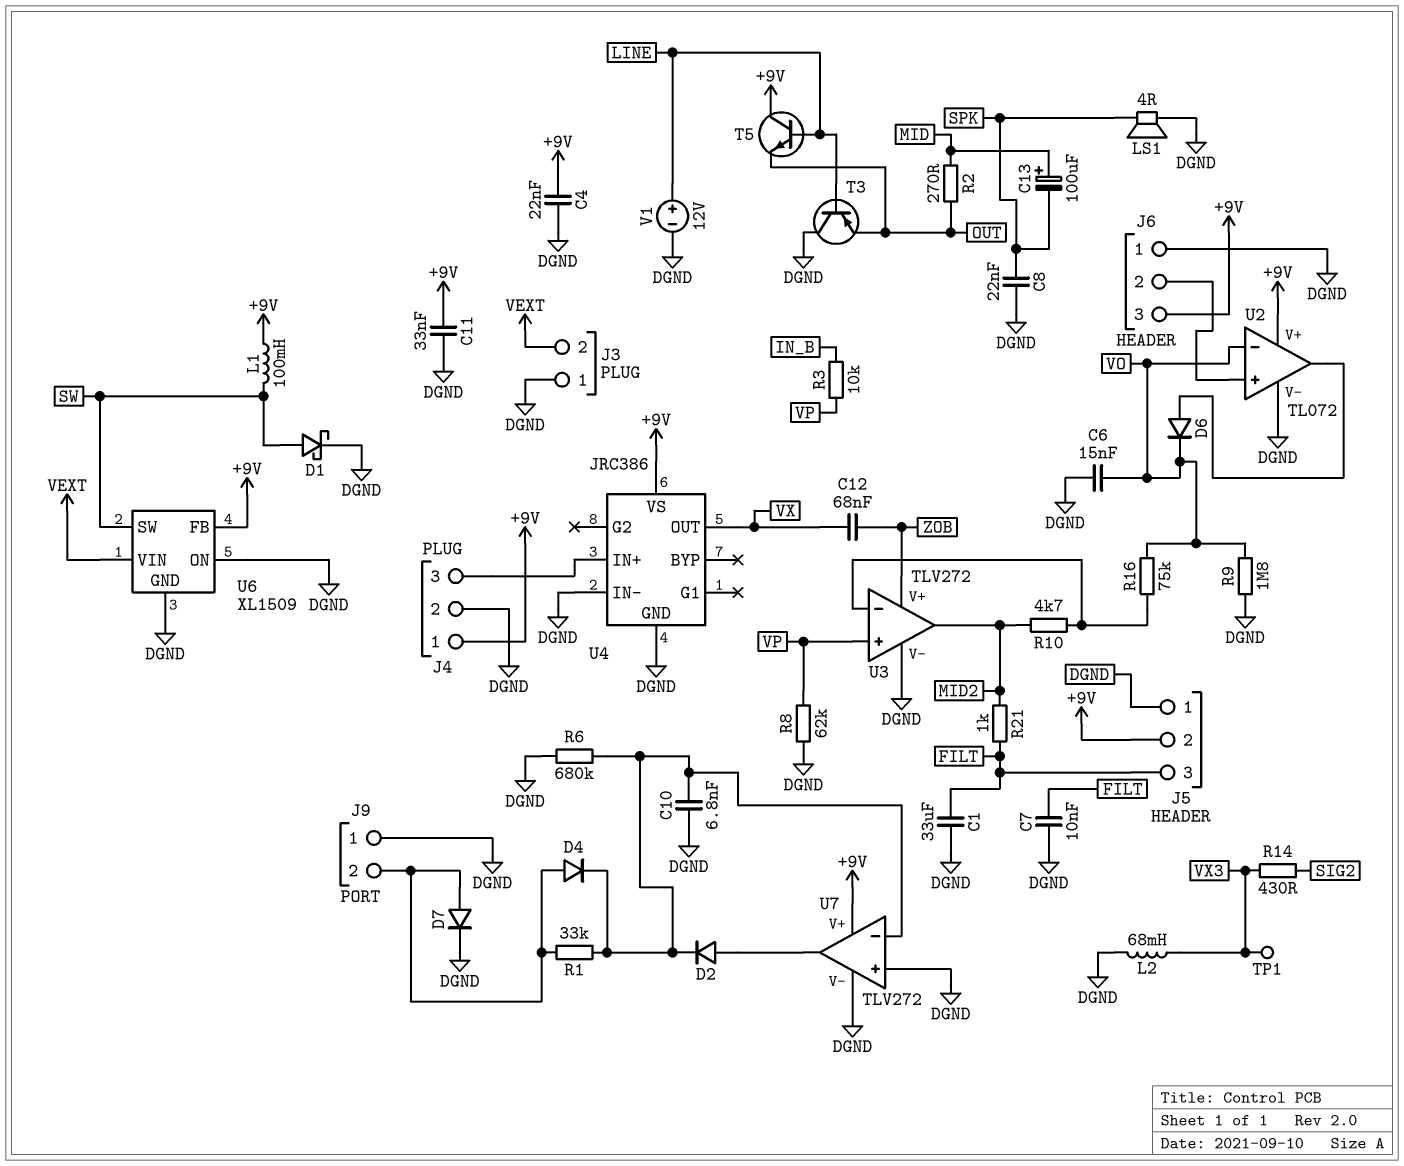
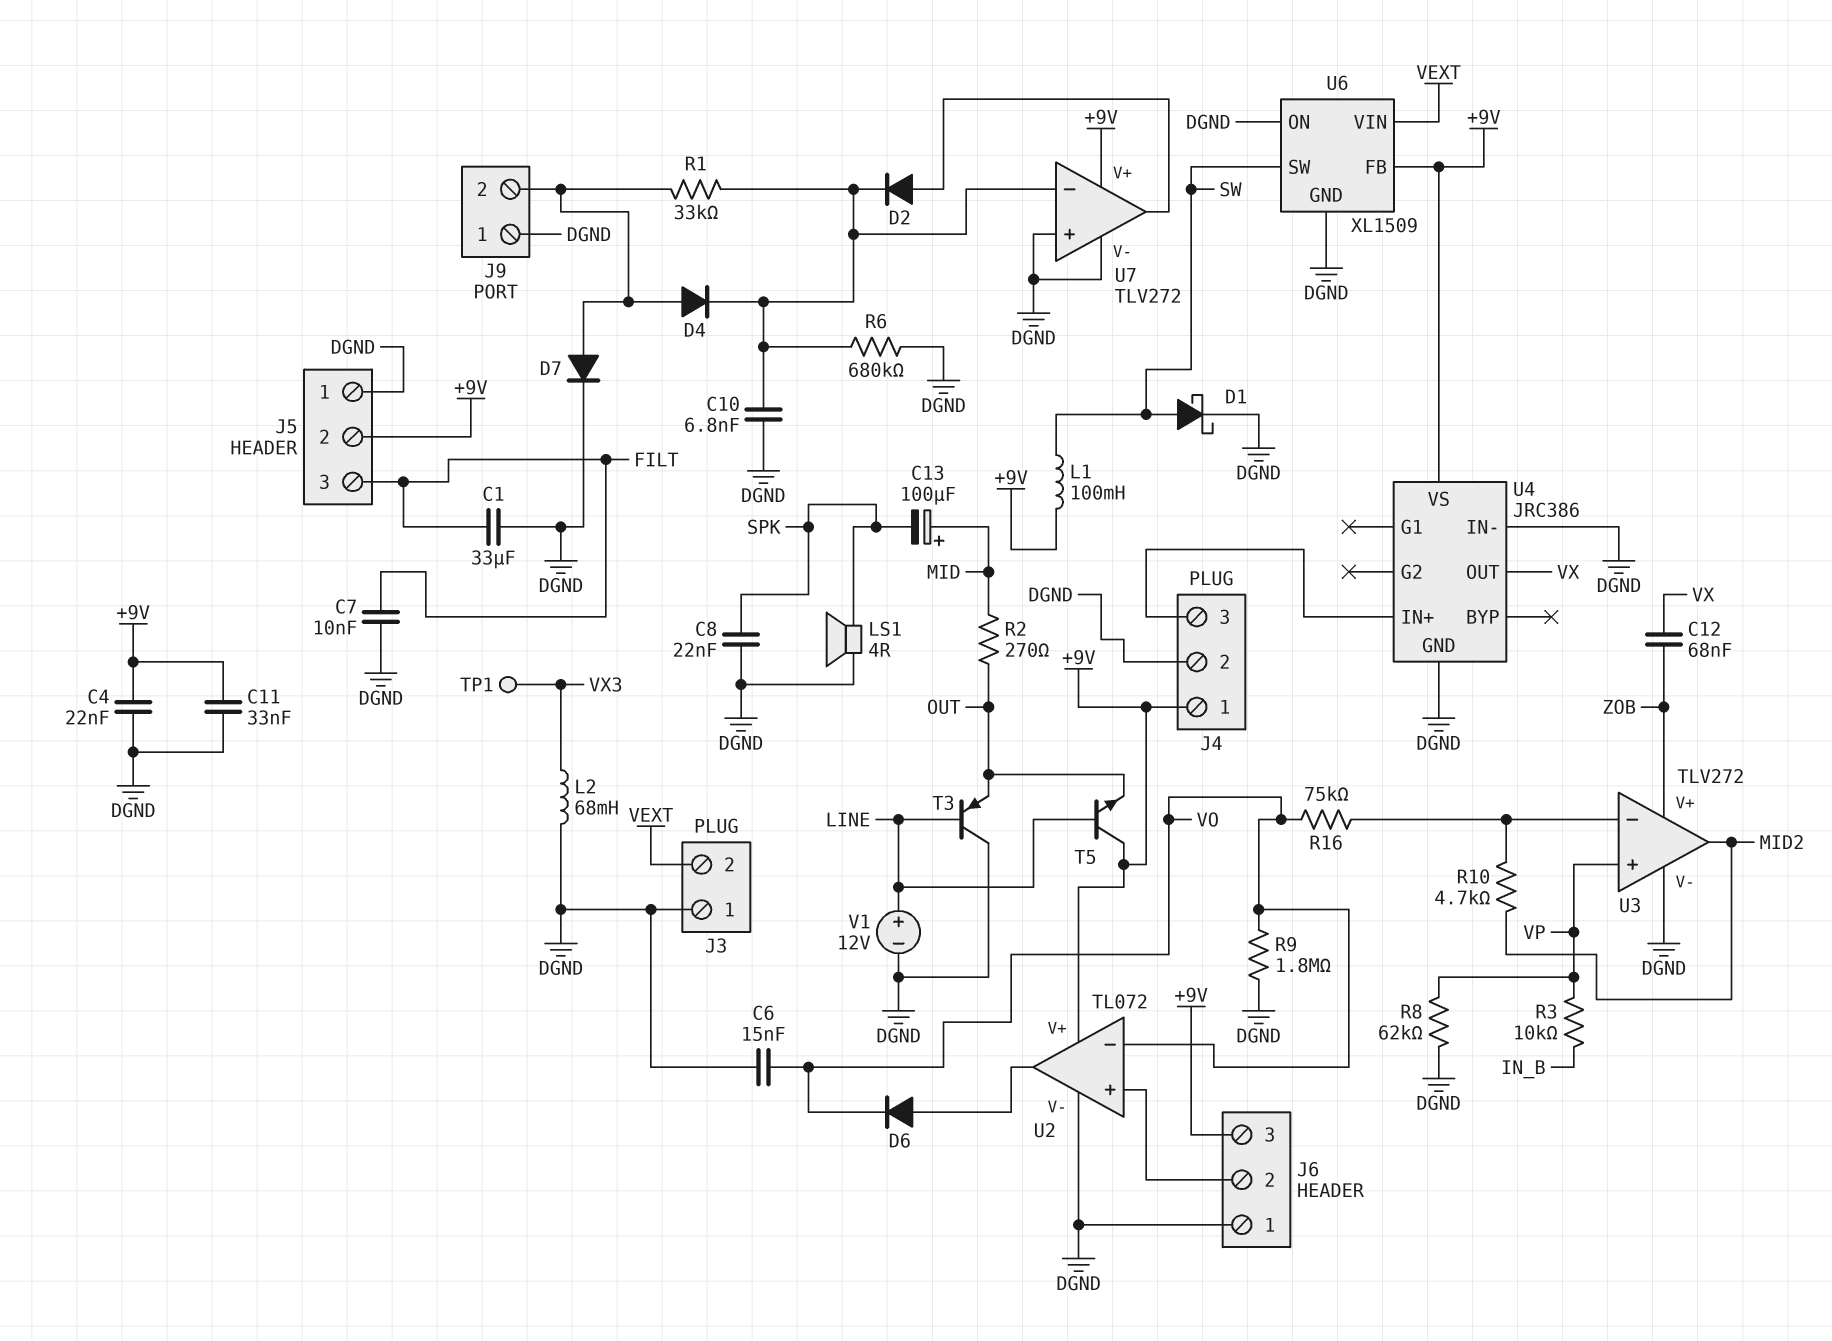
R14: 430 (SIG2, VX3) -> none
R21: 1k (FILT, MID2) -> none

